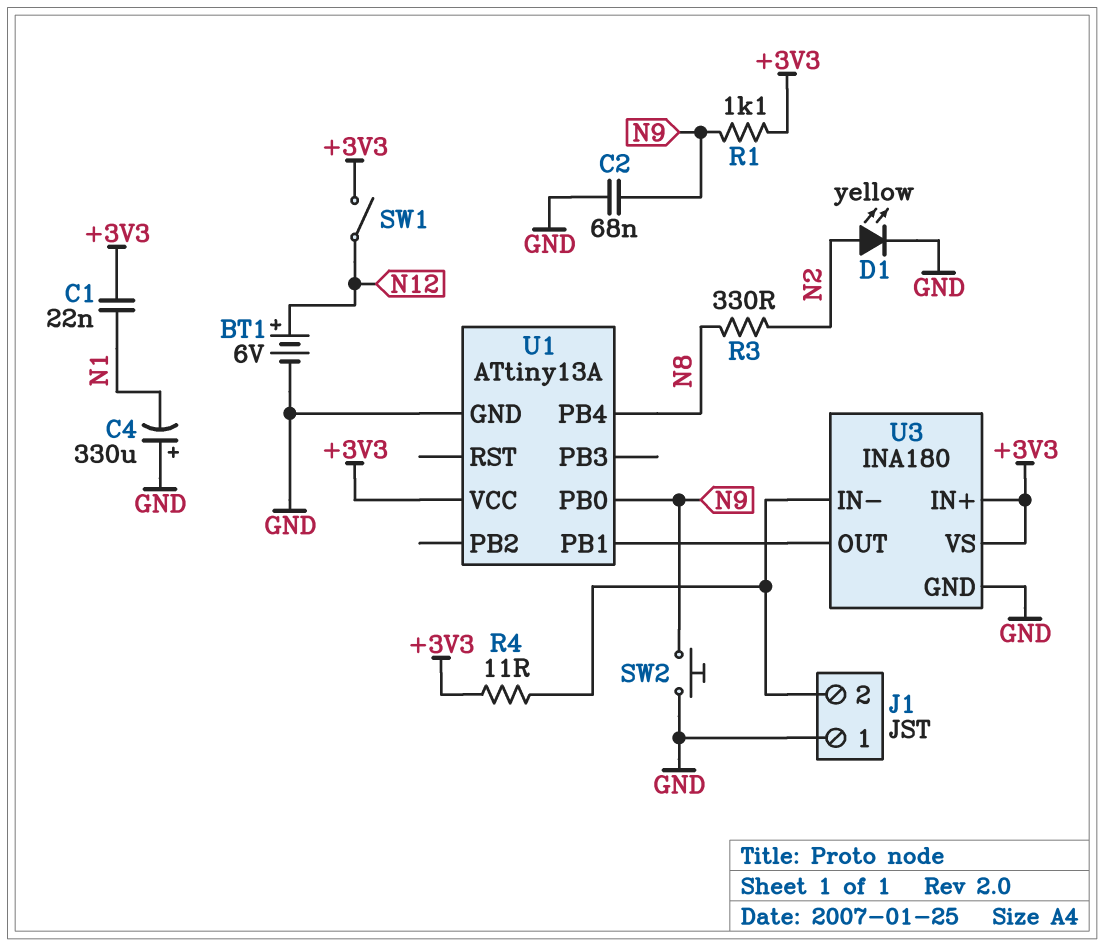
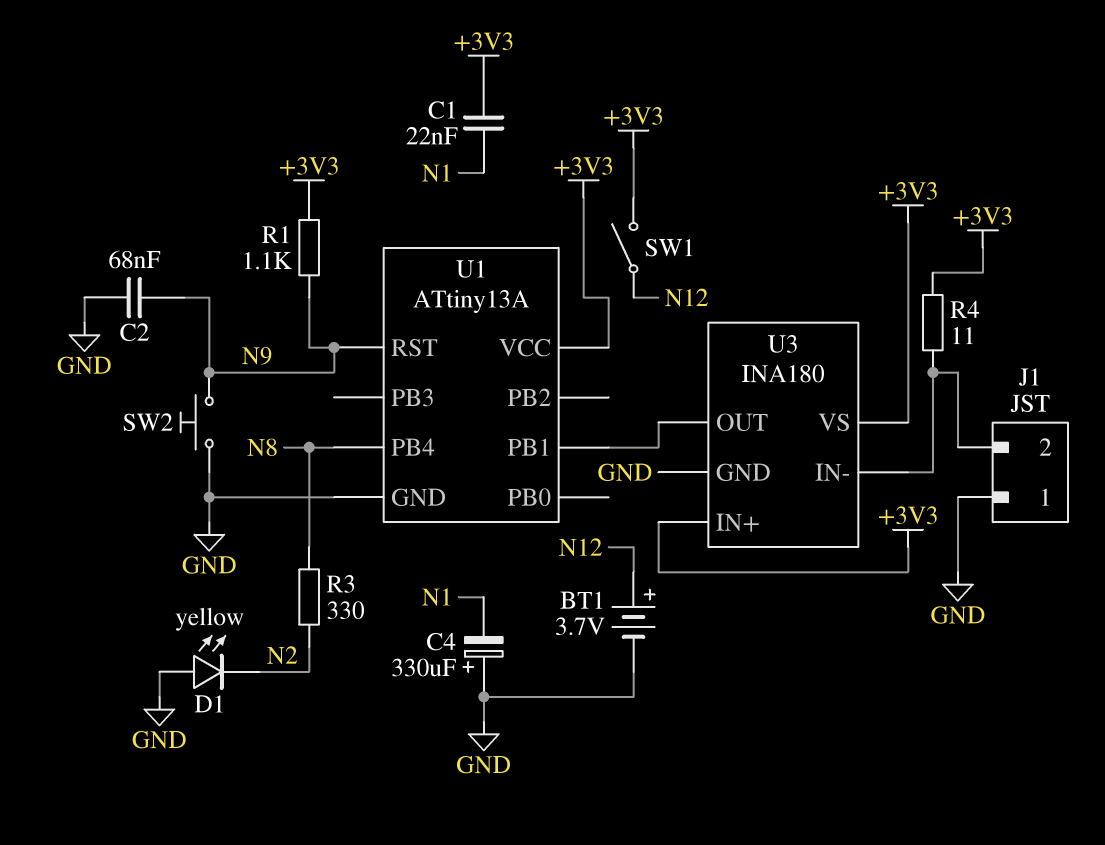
BT1: 6V (plus N12, minus GND) -> 3.7V (plus N12, minus GND)
D1: LED yellow (A N2, K GND) -> LED yellow (A GND, K N2)
U1 pin PB0: N9 -> none
U1 pin RST: none -> N9

